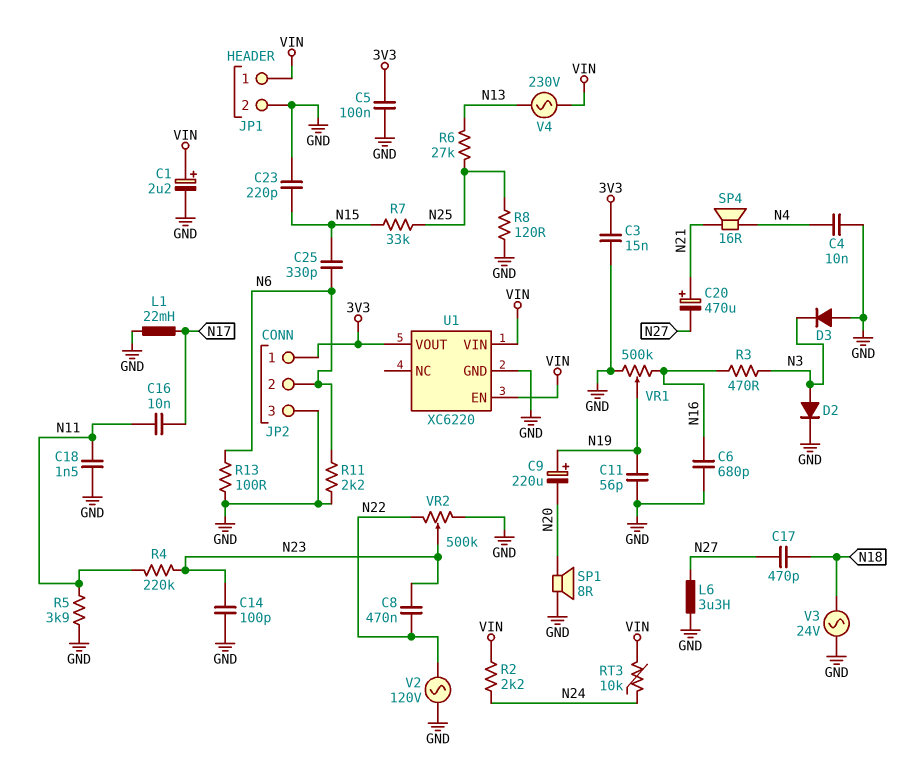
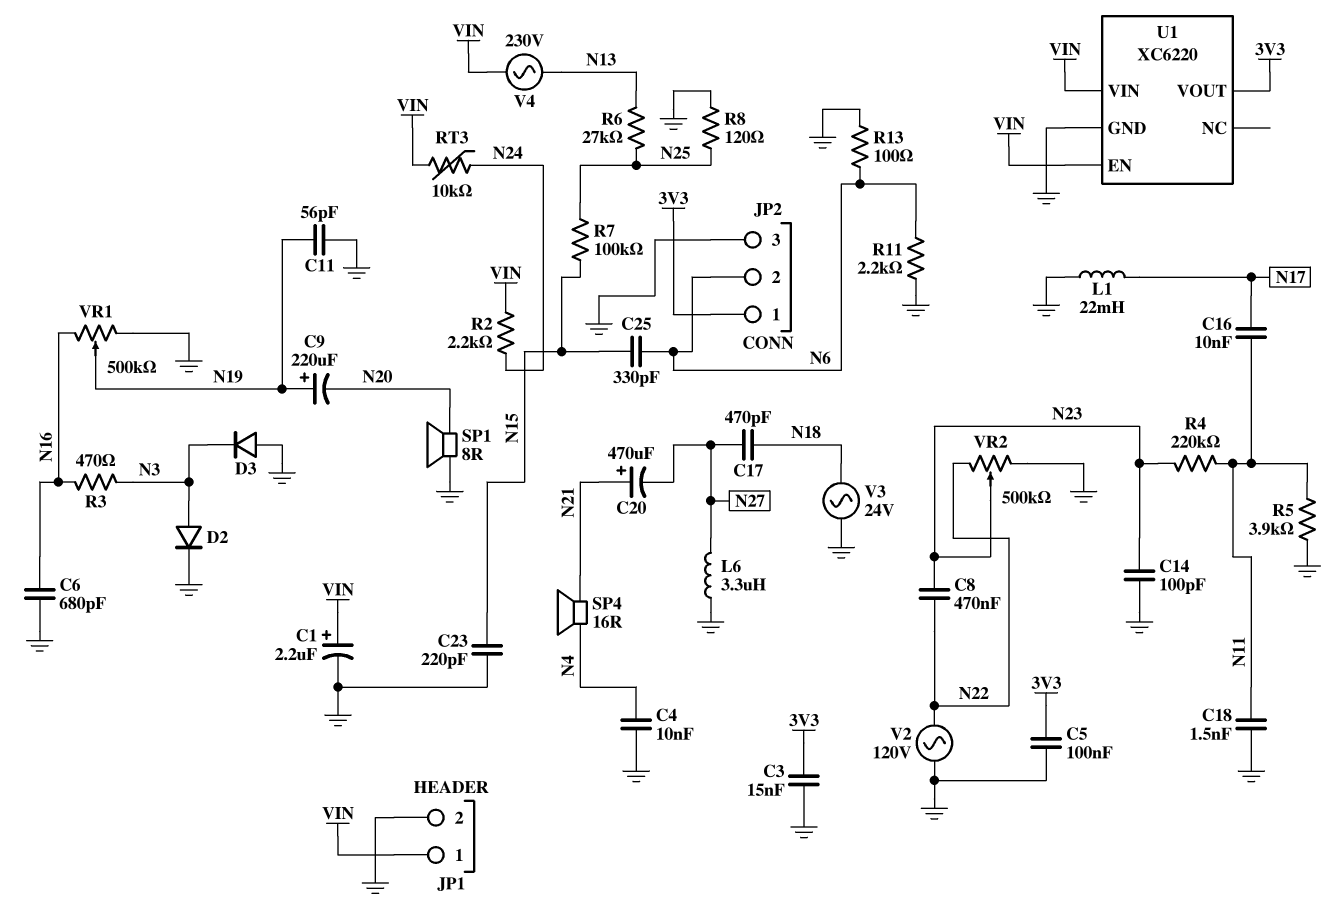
R7: 33k (N15, N25) -> 100k (N15, N25)

